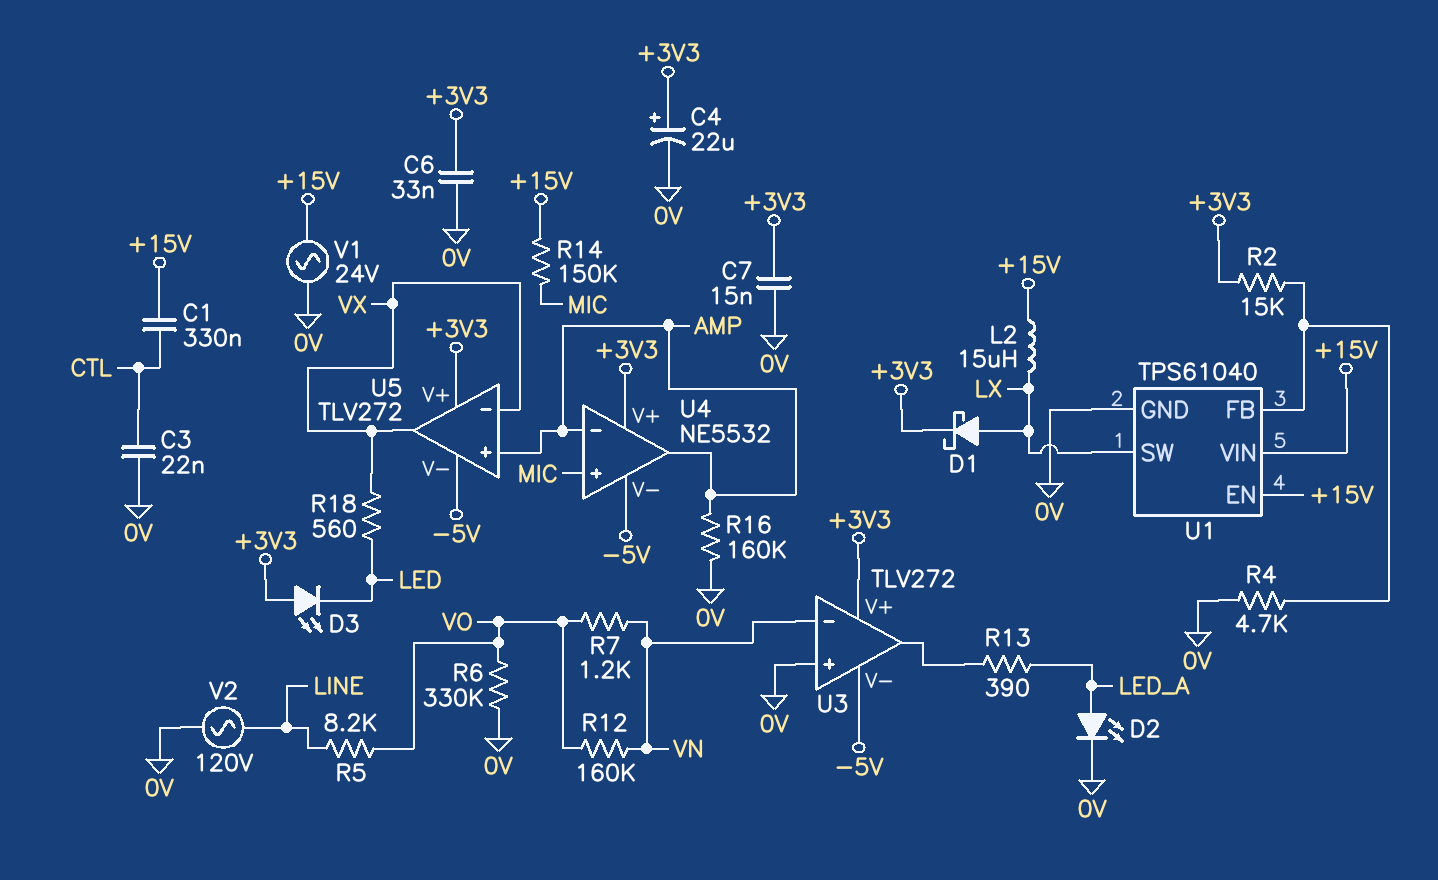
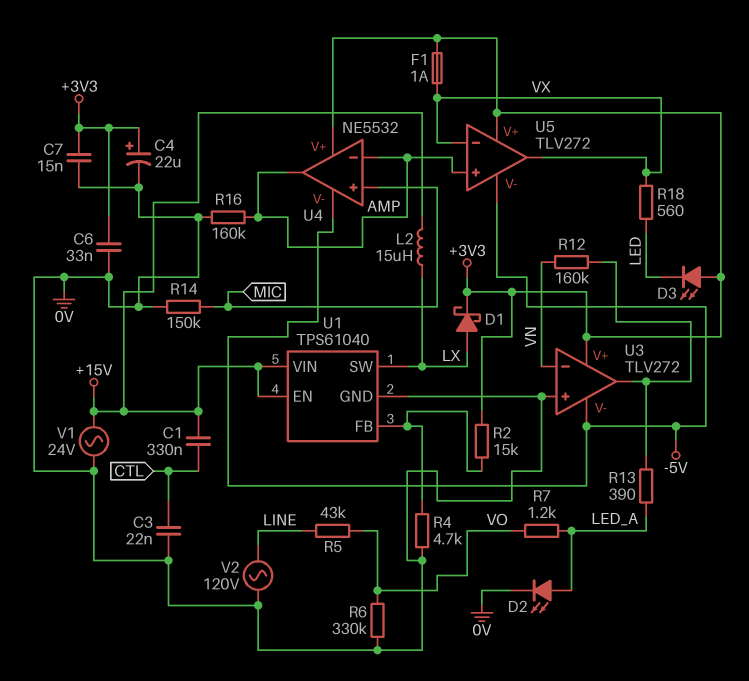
F1: none -> 1A (+3V3, VX)
R5: 8.2k (LINE, VO) -> 43k (LINE, VO)
R7: 1.2k (VN, VO) -> 1.2k (LED_A, VO)
R12: 160k (VN, VO) -> 160k (U3/out, VN)
R14: 150k (+15V, MIC) -> 150k (0V, MIC)

